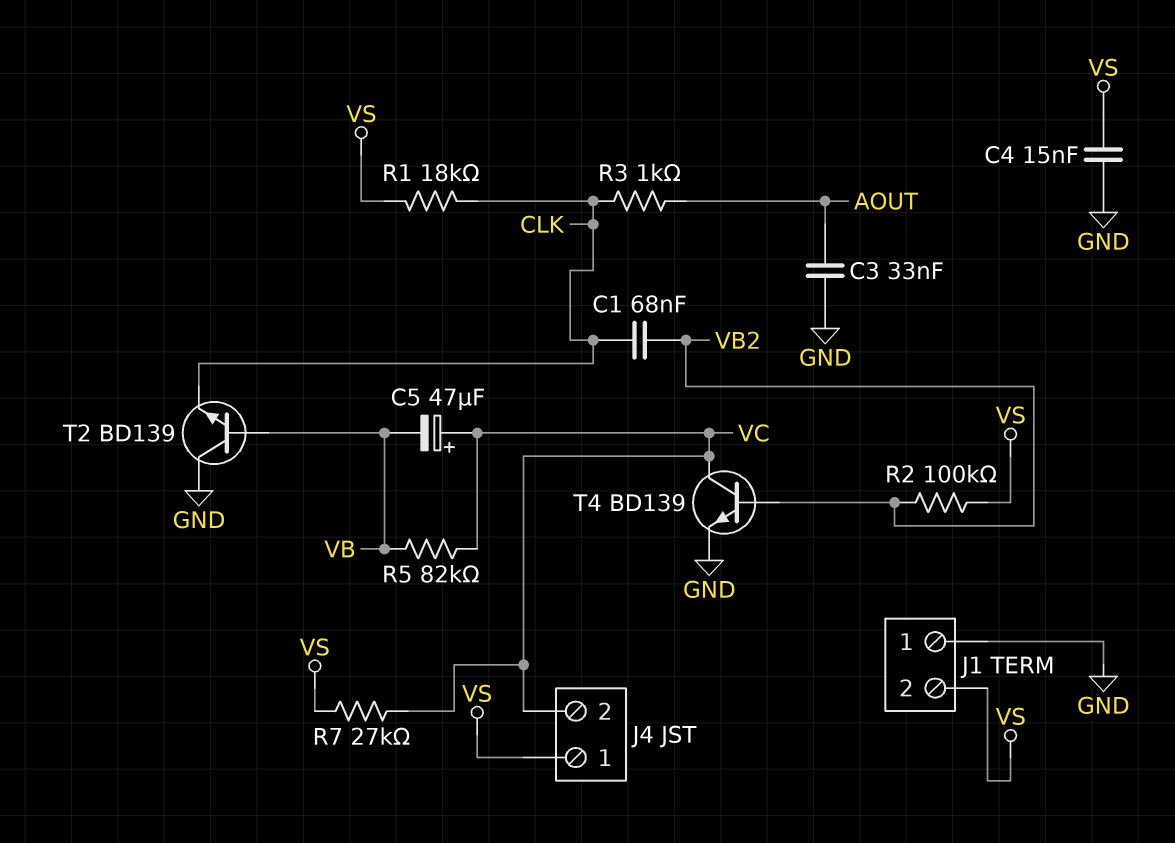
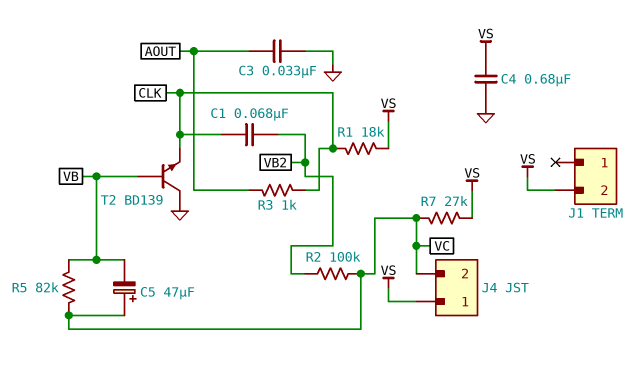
C4: 15nF (GND, VS) -> 680nF (GND, VS)
J1 pin 1: GND -> none
R2: 100k (VB2, VS) -> 100k (VB2, VC)
T4: NPN BD139 (B VB2, C VC, E GND) -> none

